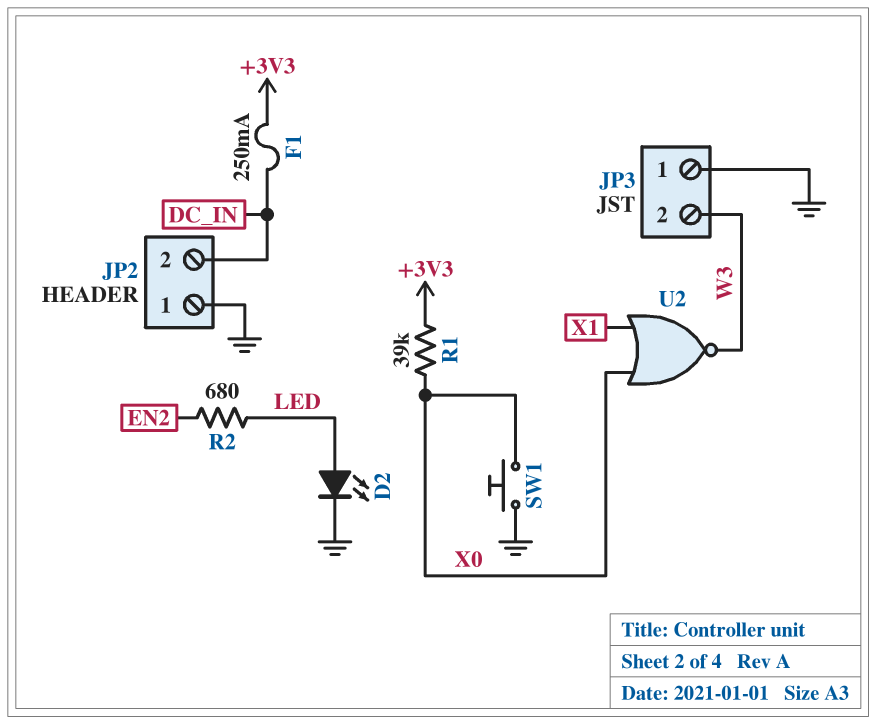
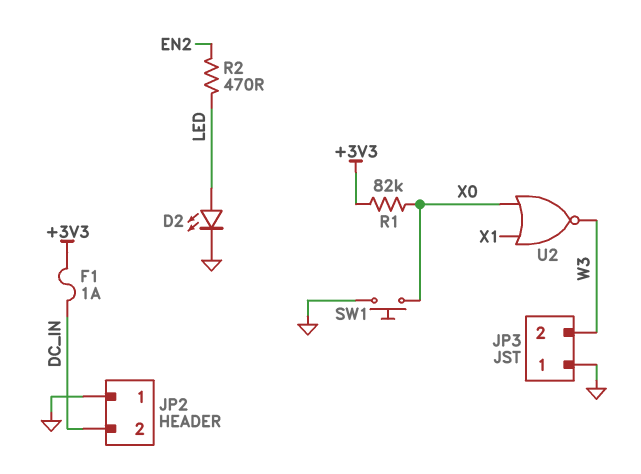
F1: 250mA (+3V3, DC_IN) -> 1A (+3V3, DC_IN)
R1: 39k (+3V3, X0) -> 82k (+3V3, X0)
R2: 680 (EN2, LED) -> 470 (EN2, LED)

